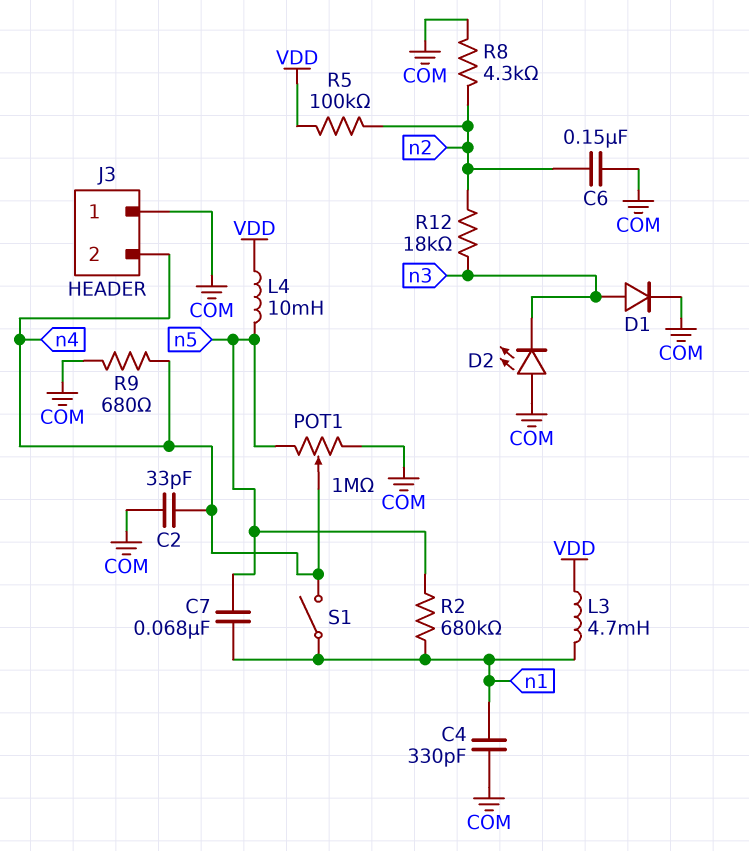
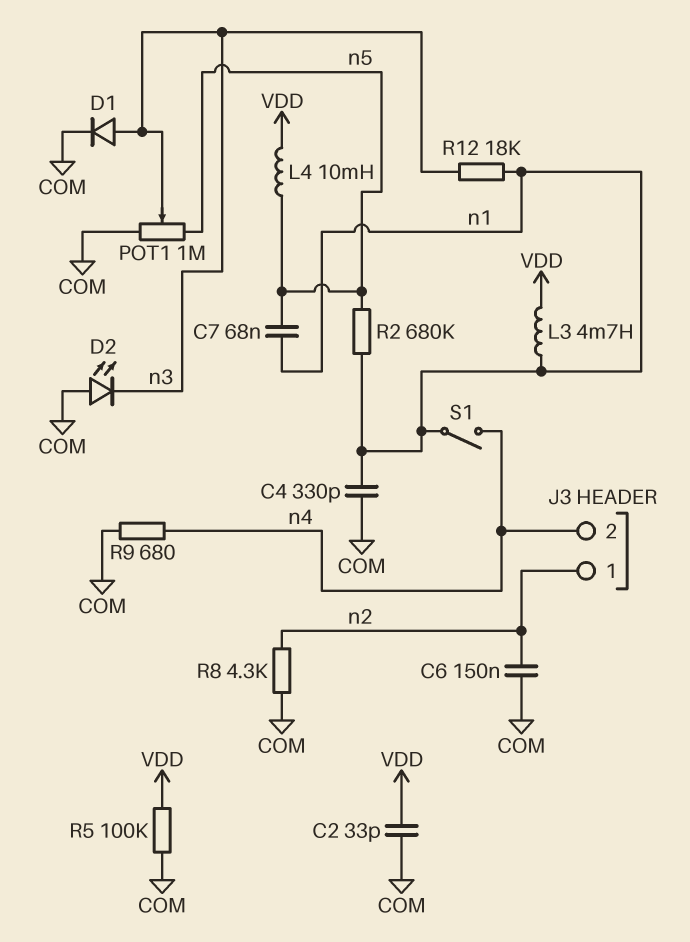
C2: 33pF (COM, n4) -> 33pF (COM, VDD)
J3 pin 1: COM -> n2
POT1: 1M (COM, n5, wiper n4) -> 1M (COM, n5, wiper n3)
R5: 100k (VDD, n2) -> 100k (COM, VDD)
R12: 18k (n2, n3) -> 18k (n1, n3)

